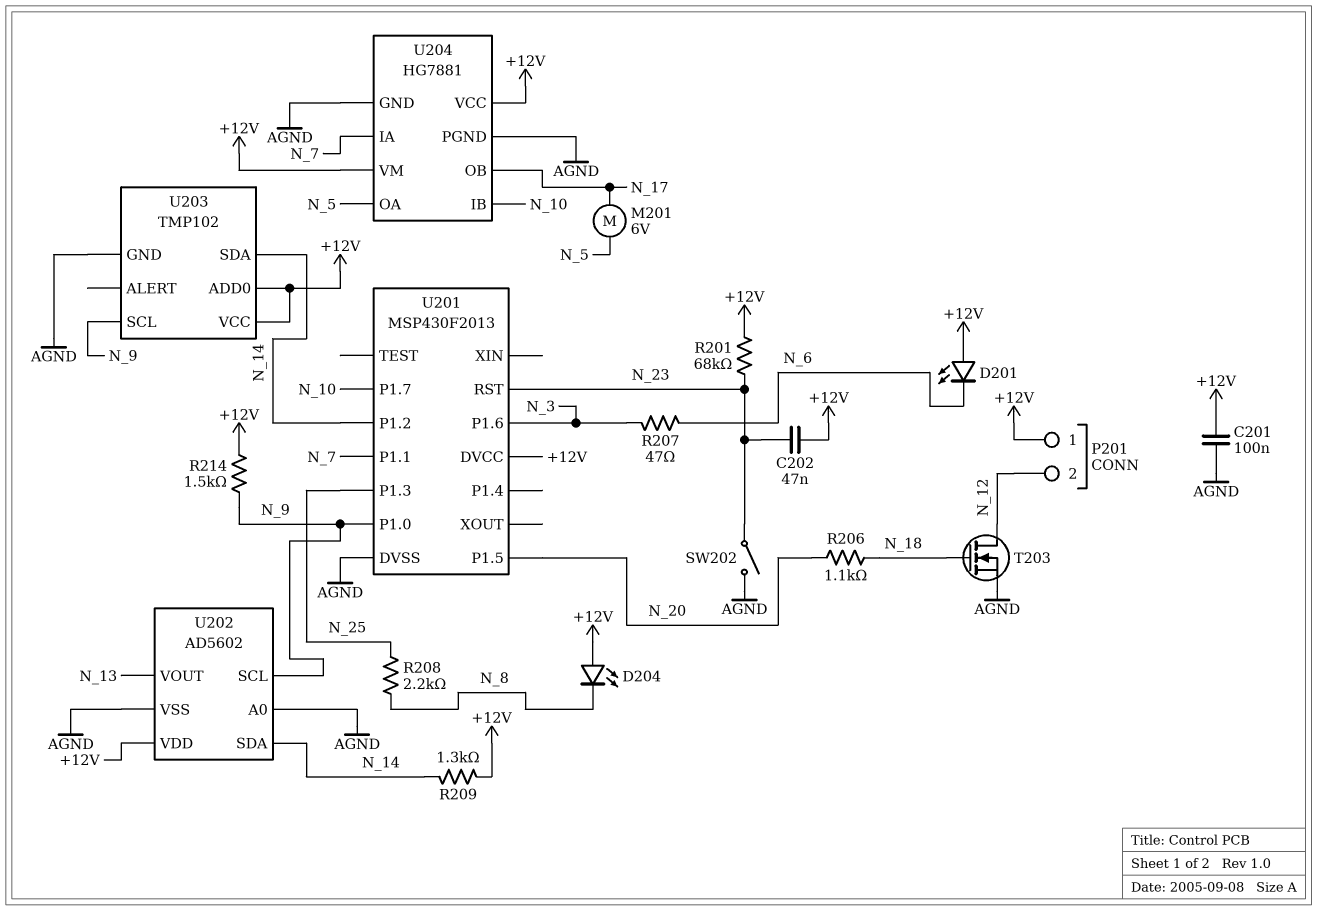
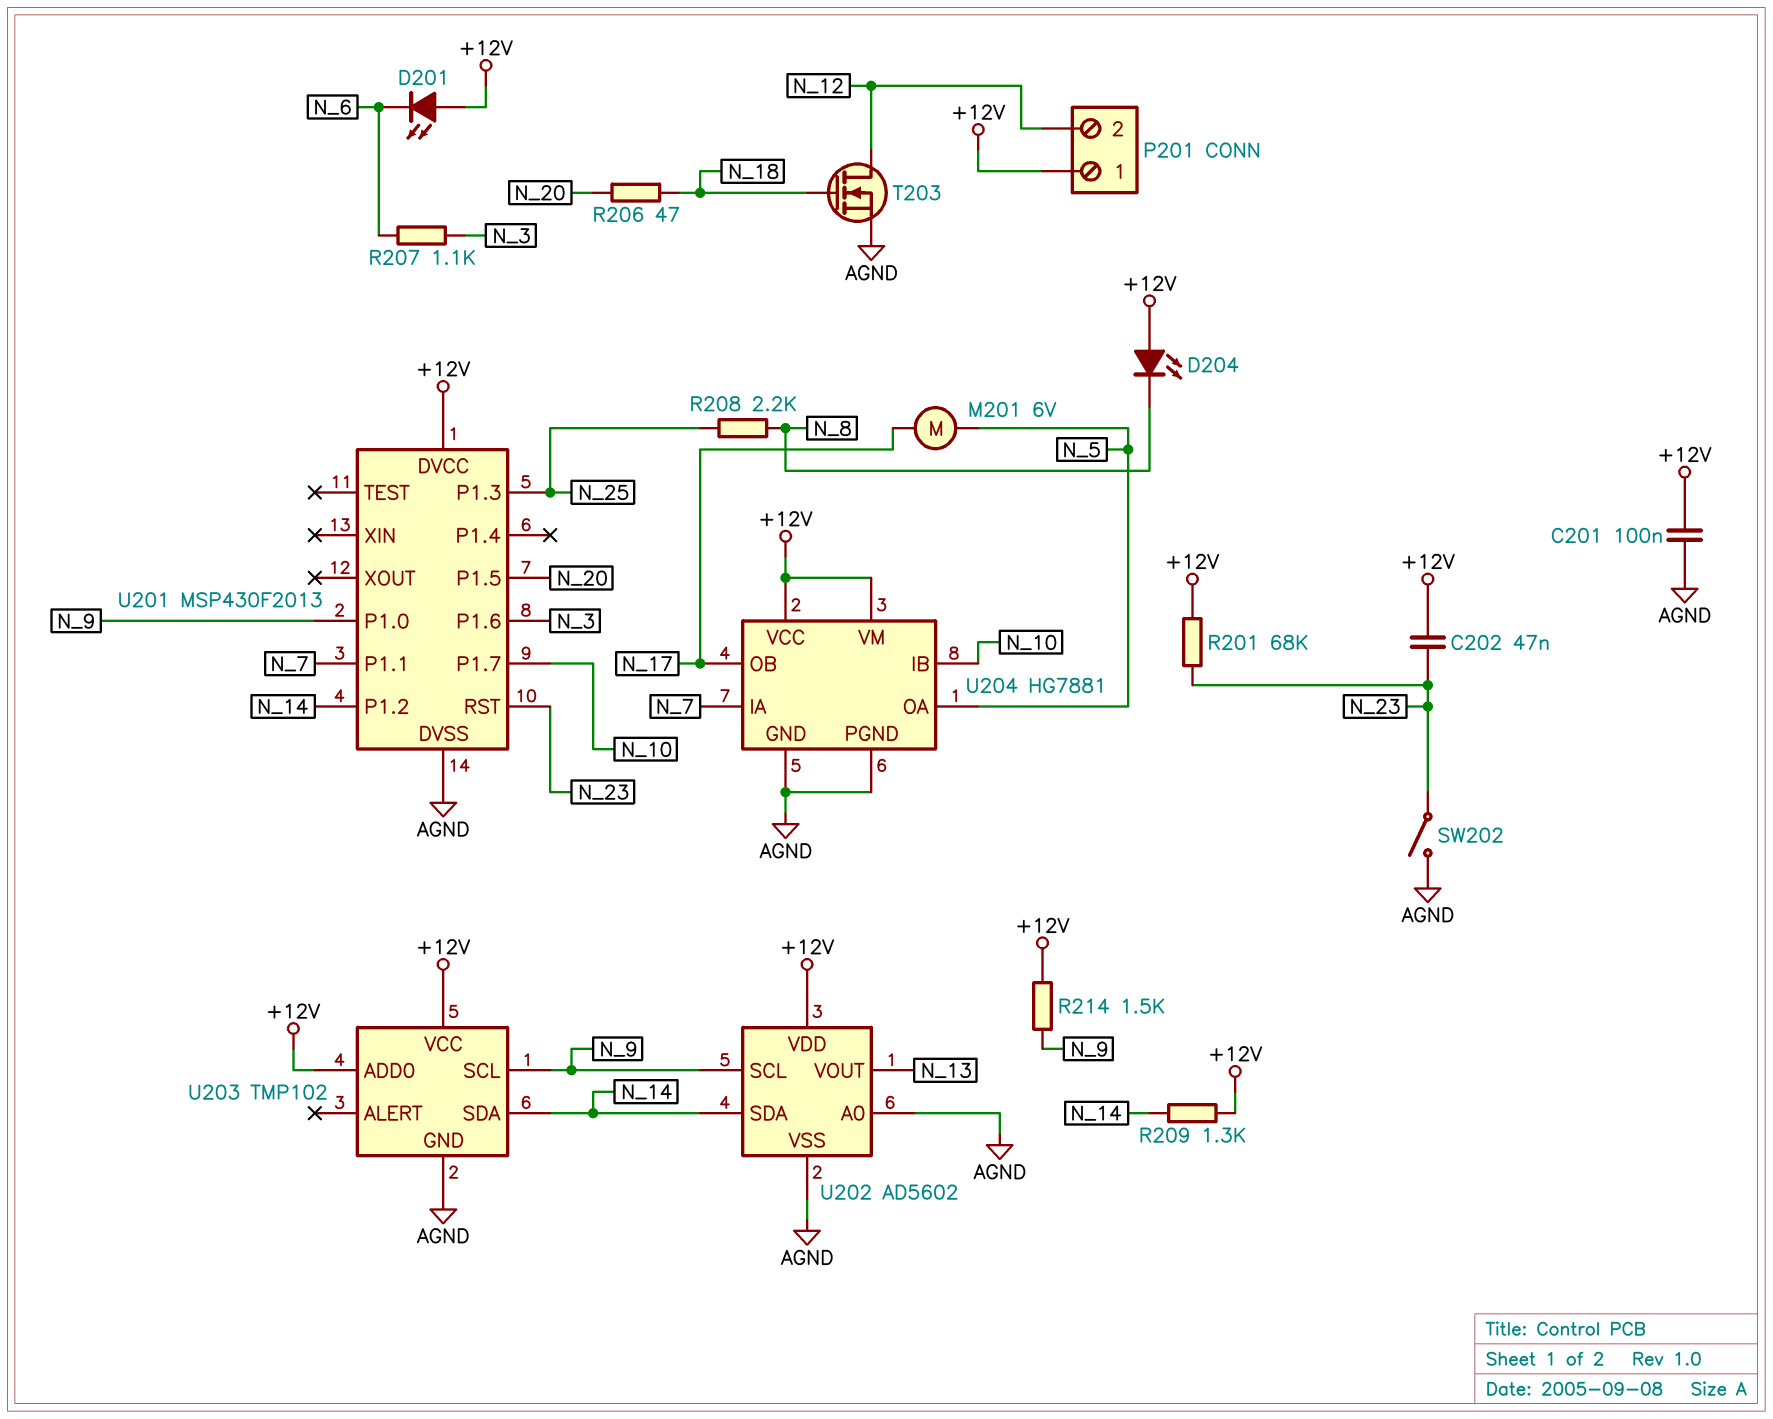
R206: 1.1k (N_18, N_20) -> 47 (N_18, N_20)
R207: 47 (N_3, N_6) -> 1.1k (N_3, N_6)

